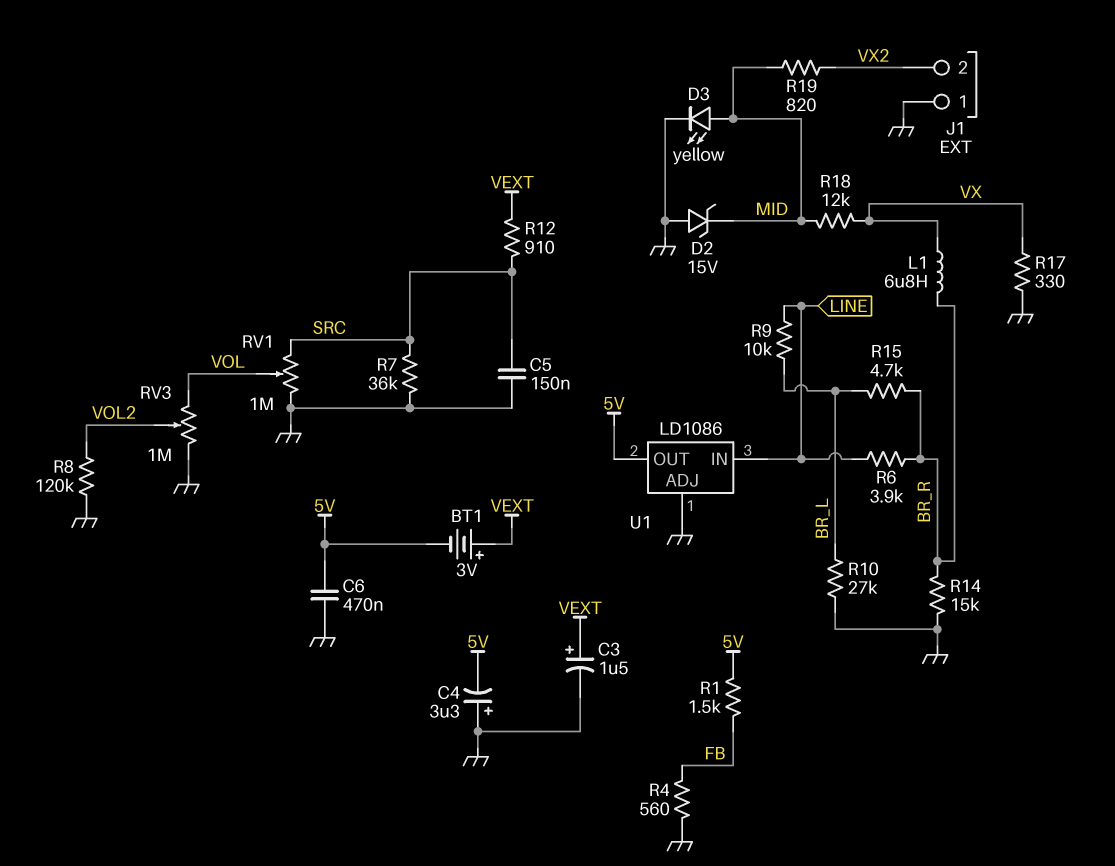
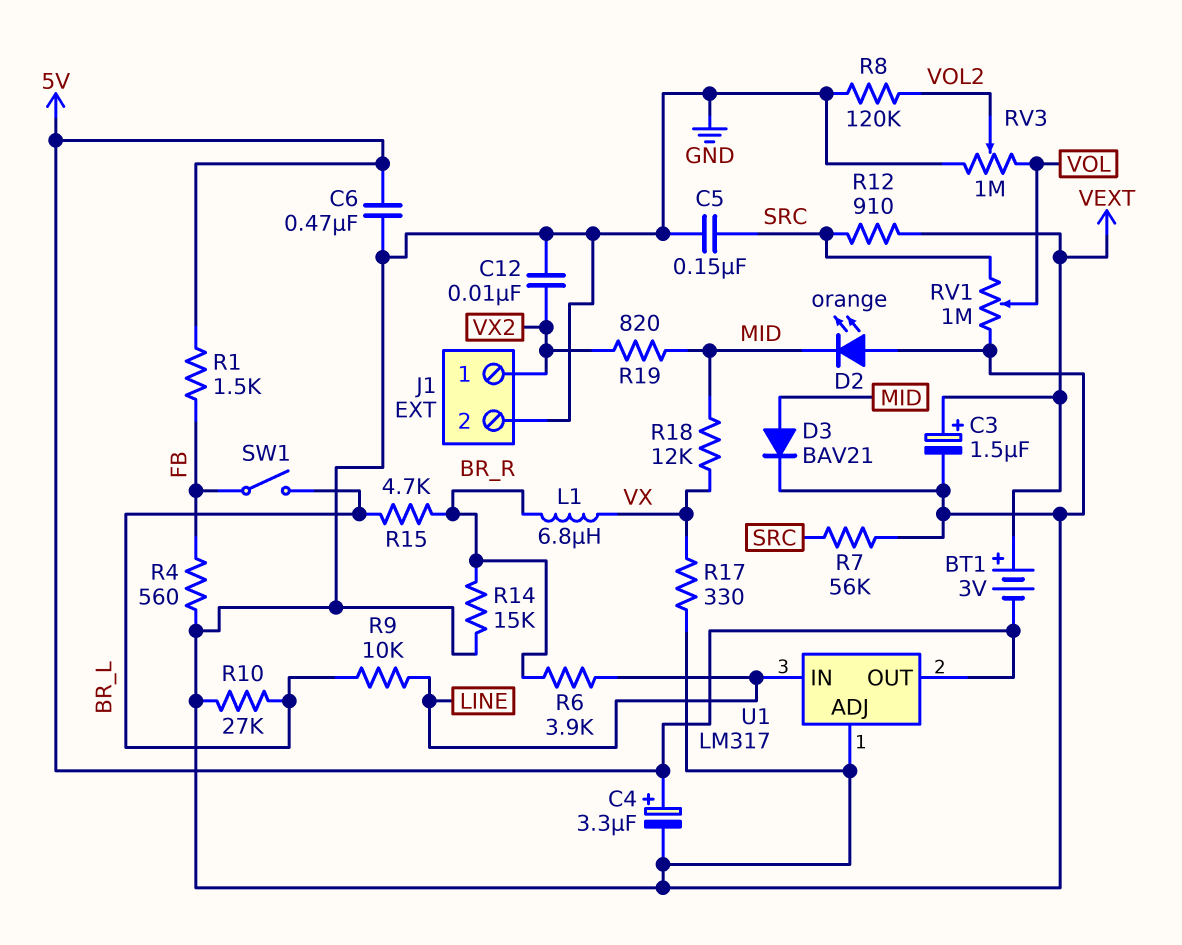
C4: 3.3uF (plus GND, minus 5V) -> 3.3uF (plus 5V, minus GND)
C12: none -> 10nF (GND, VX2)
D2: zener 15V (A GND, K MID) -> LED orange (A GND, K MID)
D3: LED yellow (A MID, K GND) -> diode BAV21 (A MID, K GND)
J1 pin 1: GND -> VX2
J1 pin 2: VX2 -> GND
R7: 36k (GND, SRC) -> 56k (GND, SRC)
SW1: none -> switch (BR_L, FB)
U1: LD1086 -> LM317

